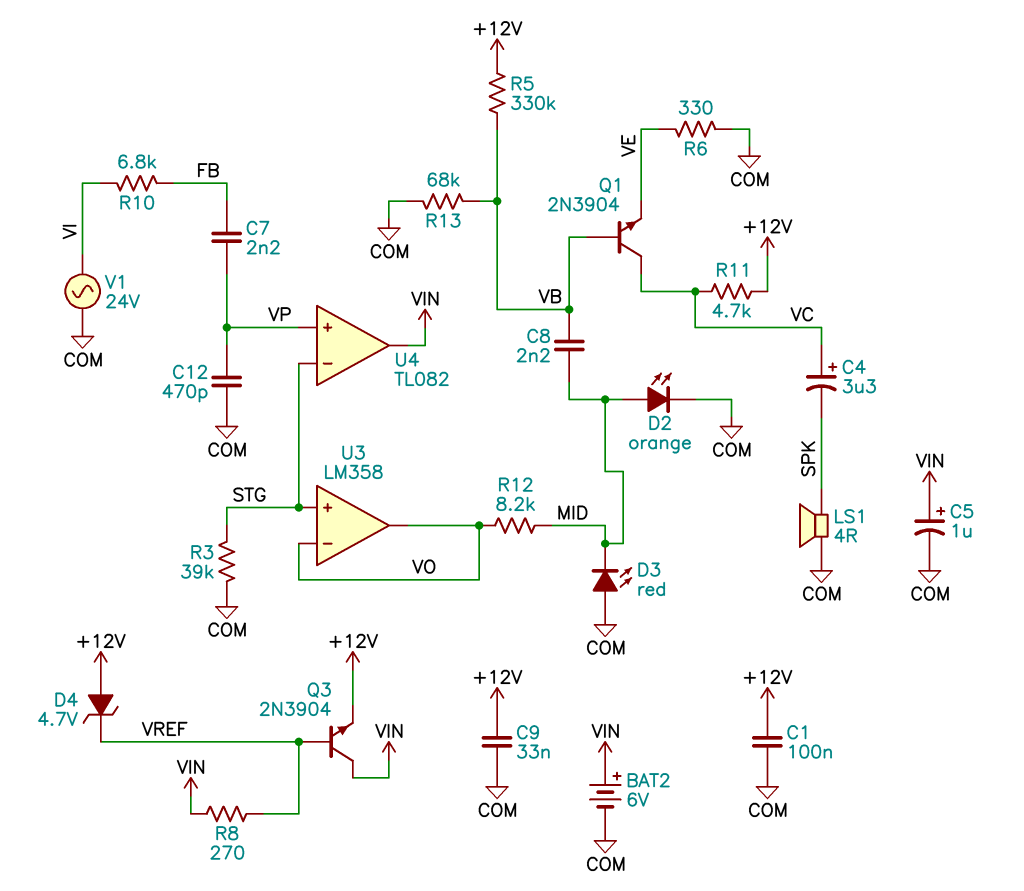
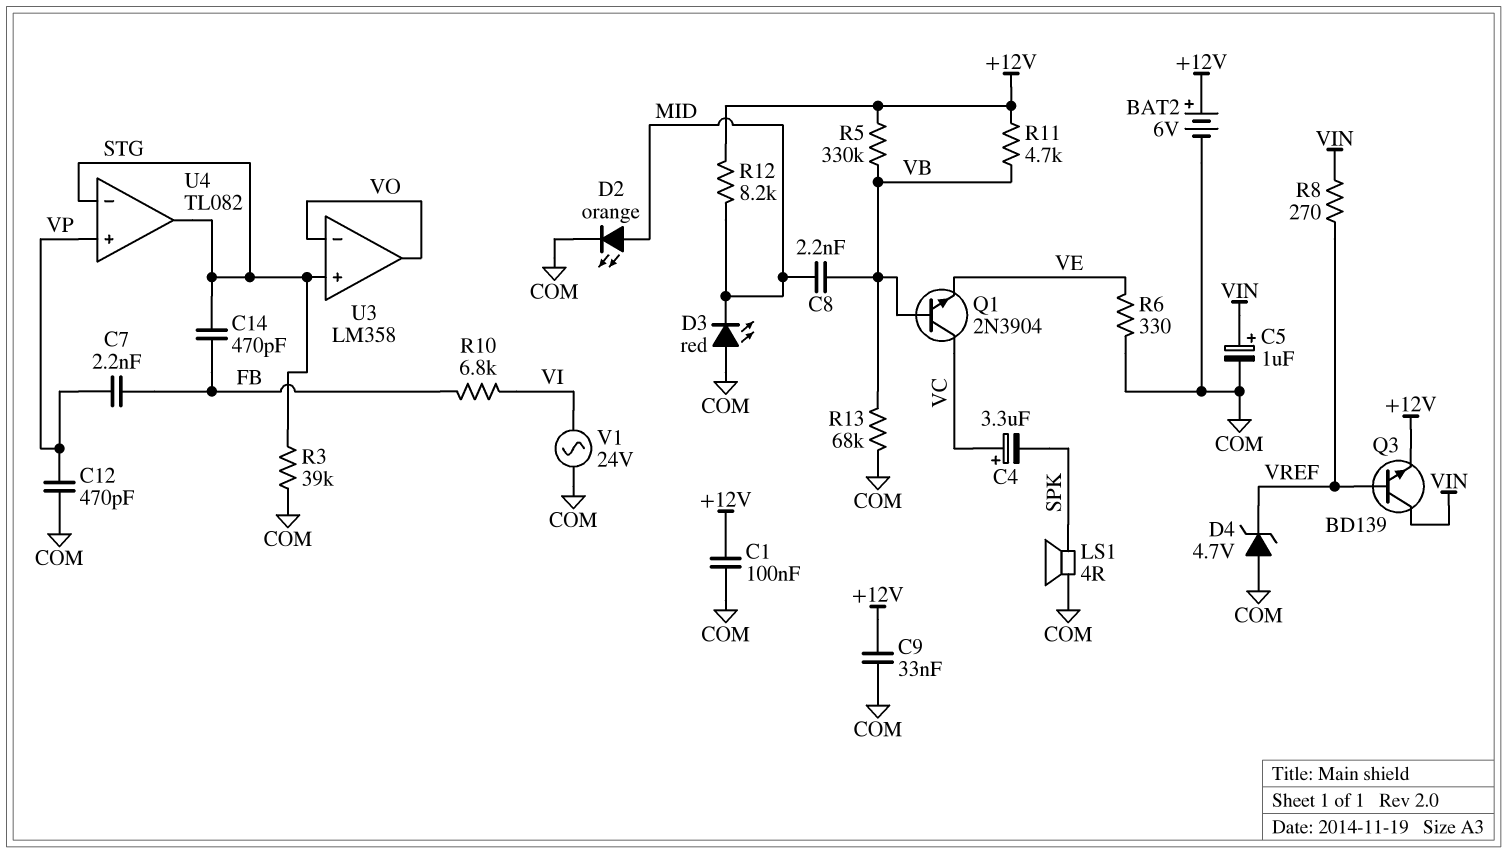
BAT2: 6V (plus VIN, minus COM) -> 6V (plus +12V, minus COM)
C14: none -> 470pF (FB, STG)
D4: zener 4.7V (A +12V, K VREF) -> zener 4.7V (A COM, K VREF)
Q3: NPN 2N3904 (B VREF, C VIN, E +12V) -> NPN BD139 (B VREF, C VIN, E +12V)
R11: 4.7k (+12V, VC) -> 4.7k (+12V, VB)
R12: 8.2k (MID, VO) -> 8.2k (+12V, MID)
U4 pin out: VIN -> STG

